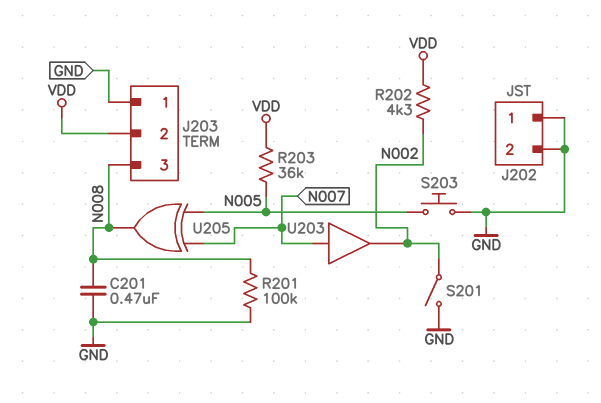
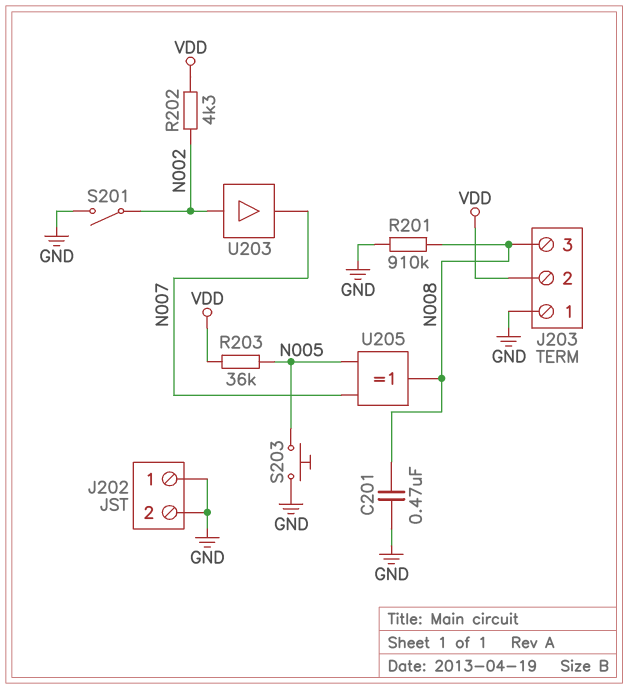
R201: 100k (GND, N008) -> 910k (GND, N008)
U203: buffer (in N007, out N002) -> buffer (in N002, out N007)

